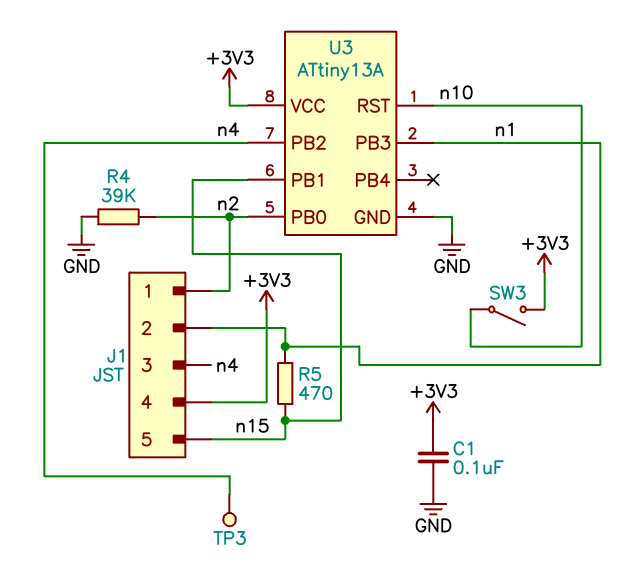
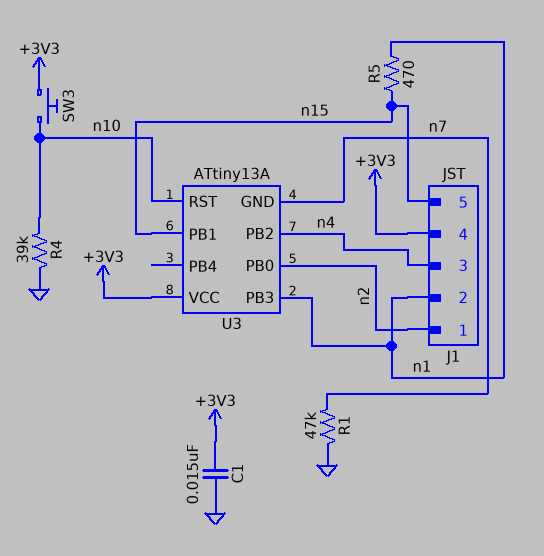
C1: 100nF (+3V3, GND) -> 15nF (+3V3, GND)
R1: none -> 47k (GND, n7)
R4: 39k (GND, n2) -> 39k (GND, n10)
SW3: switch (+3V3, n10) -> button (+3V3, n10)
TP3: test point (n4) -> none
U3 pin GND: GND -> n7

